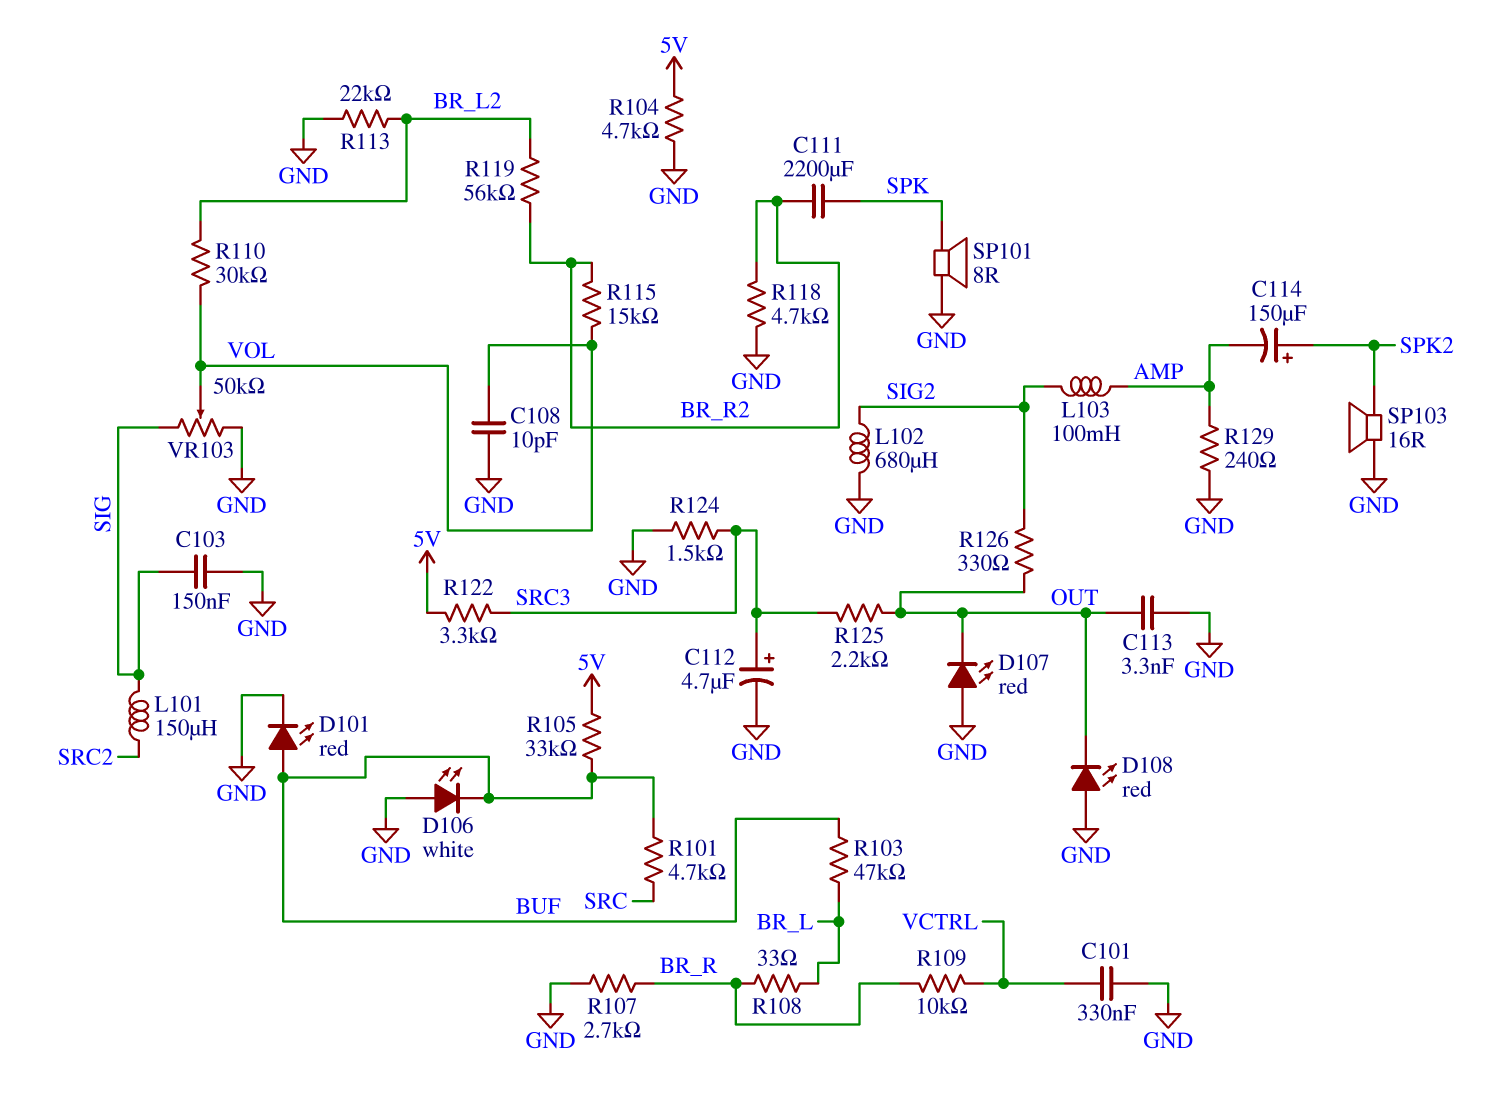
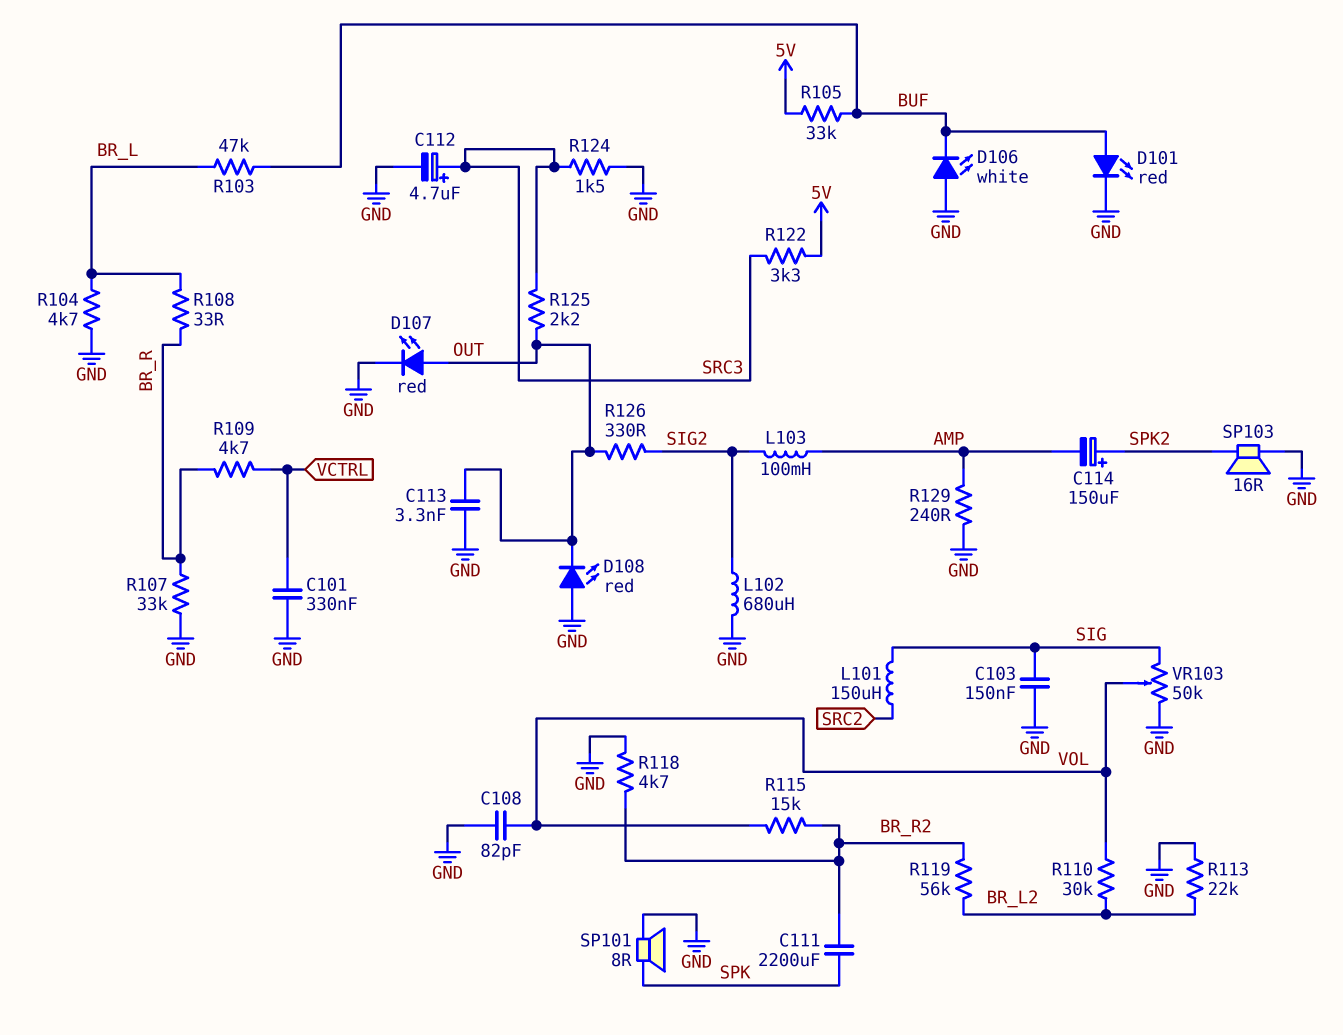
C108: 10pF (GND, VOL) -> 82pF (GND, VOL)
D107: LED red (A GND, K OUT) -> LED red (A OUT, K GND)
R101: 4.7k (BUF, SRC) -> none
R104: 4.7k (5V, GND) -> 4.7k (BR_L, GND)
R107: 2.7k (BR_R, GND) -> 33k (BR_R, GND)
R109: 10k (BR_R, VCTRL) -> 4.7k (BR_R, VCTRL)

